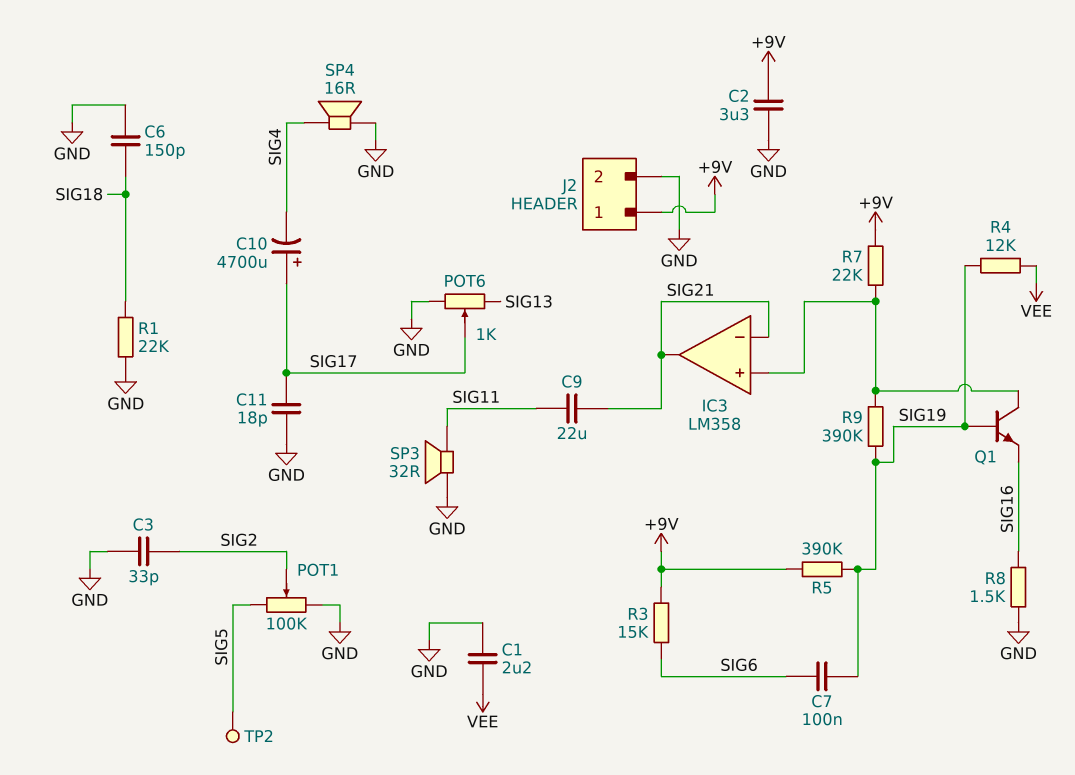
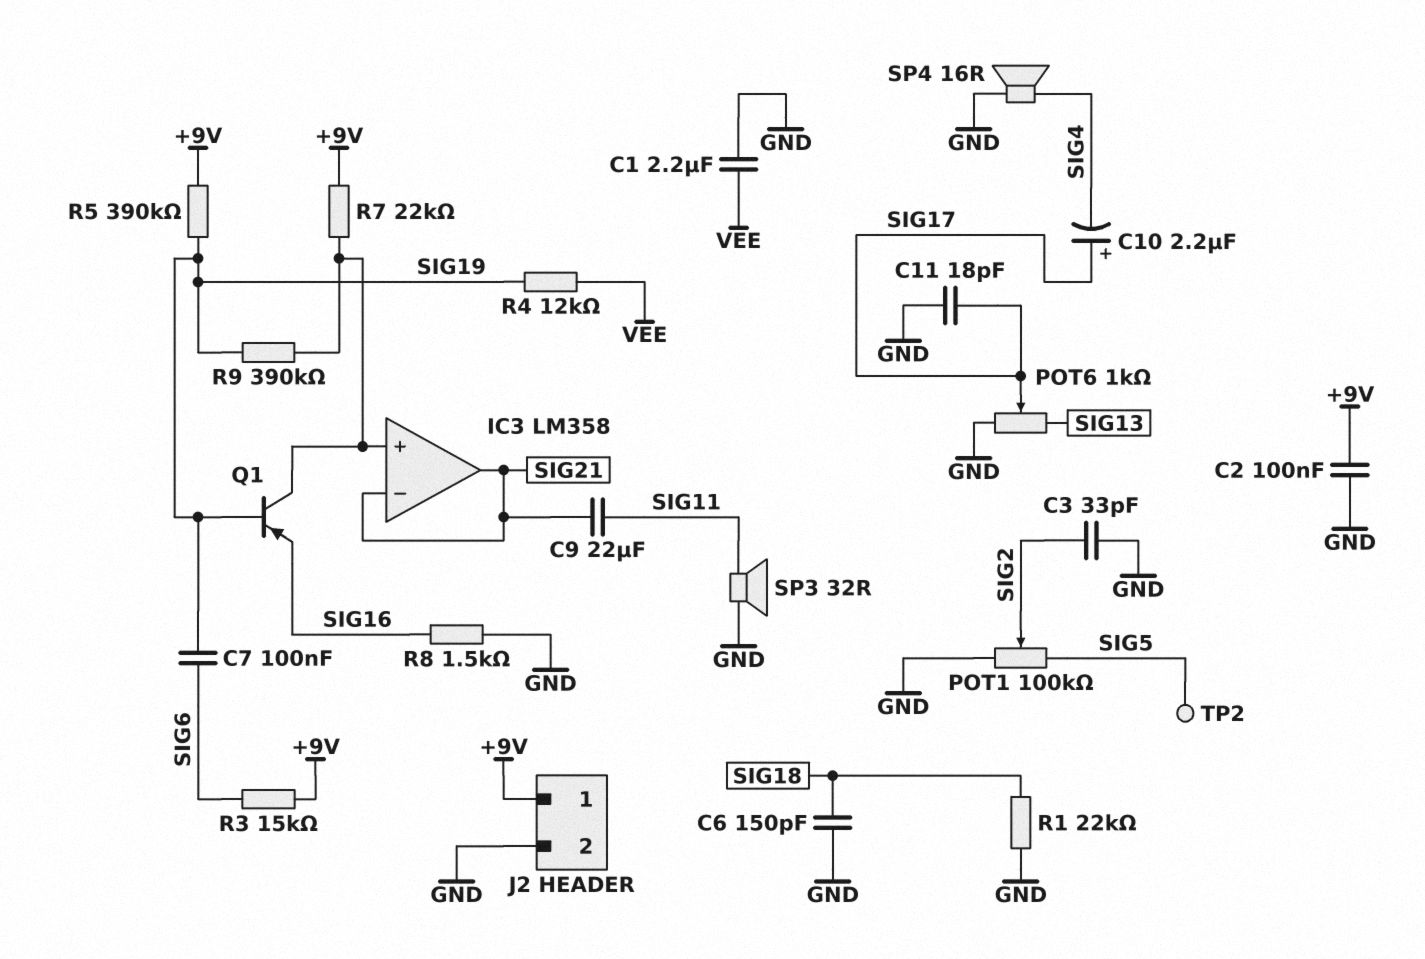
C2: 3.3uF (+9V, GND) -> 100nF (+9V, GND)
C10: 4700uF (plus SIG17, minus SIG4) -> 2.2uF (plus SIG17, minus SIG4)
Q1: NPN (B SIG19, C IC3/in+, E SIG16) -> PNP (B SIG19, C IC3/in+, E SIG16)

